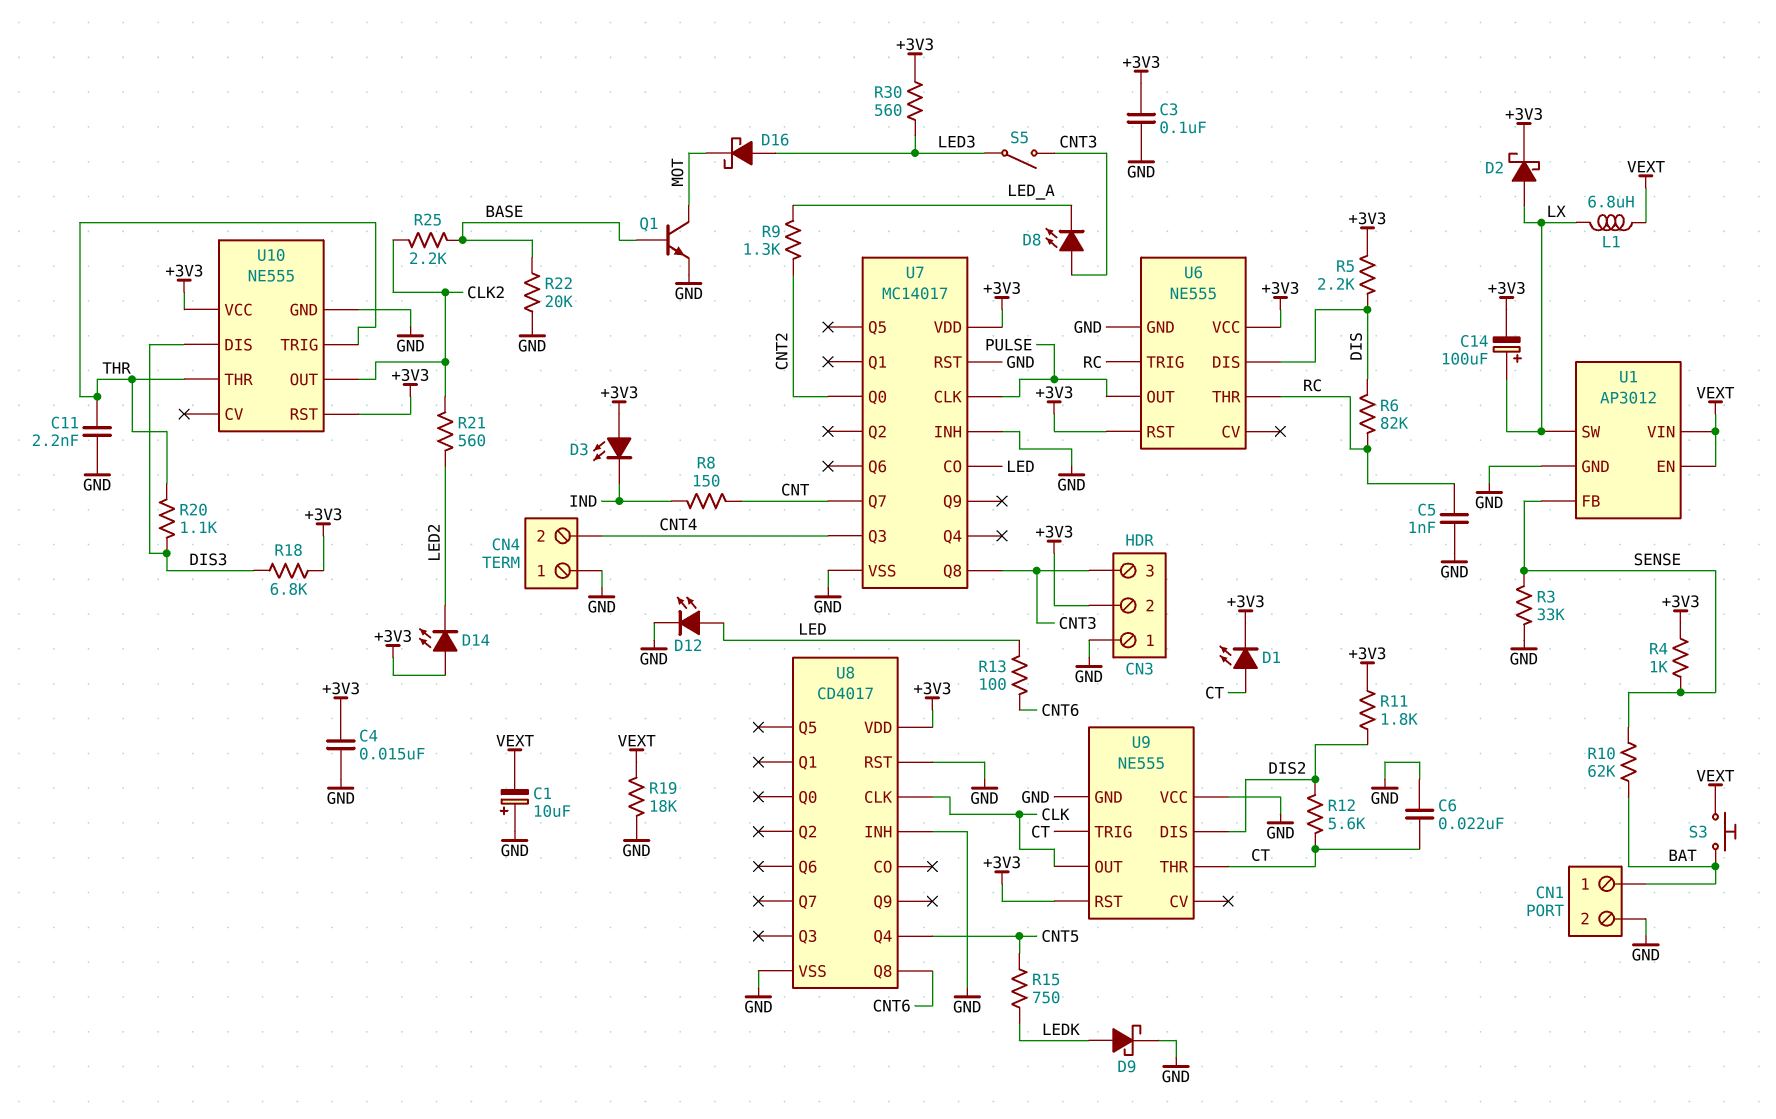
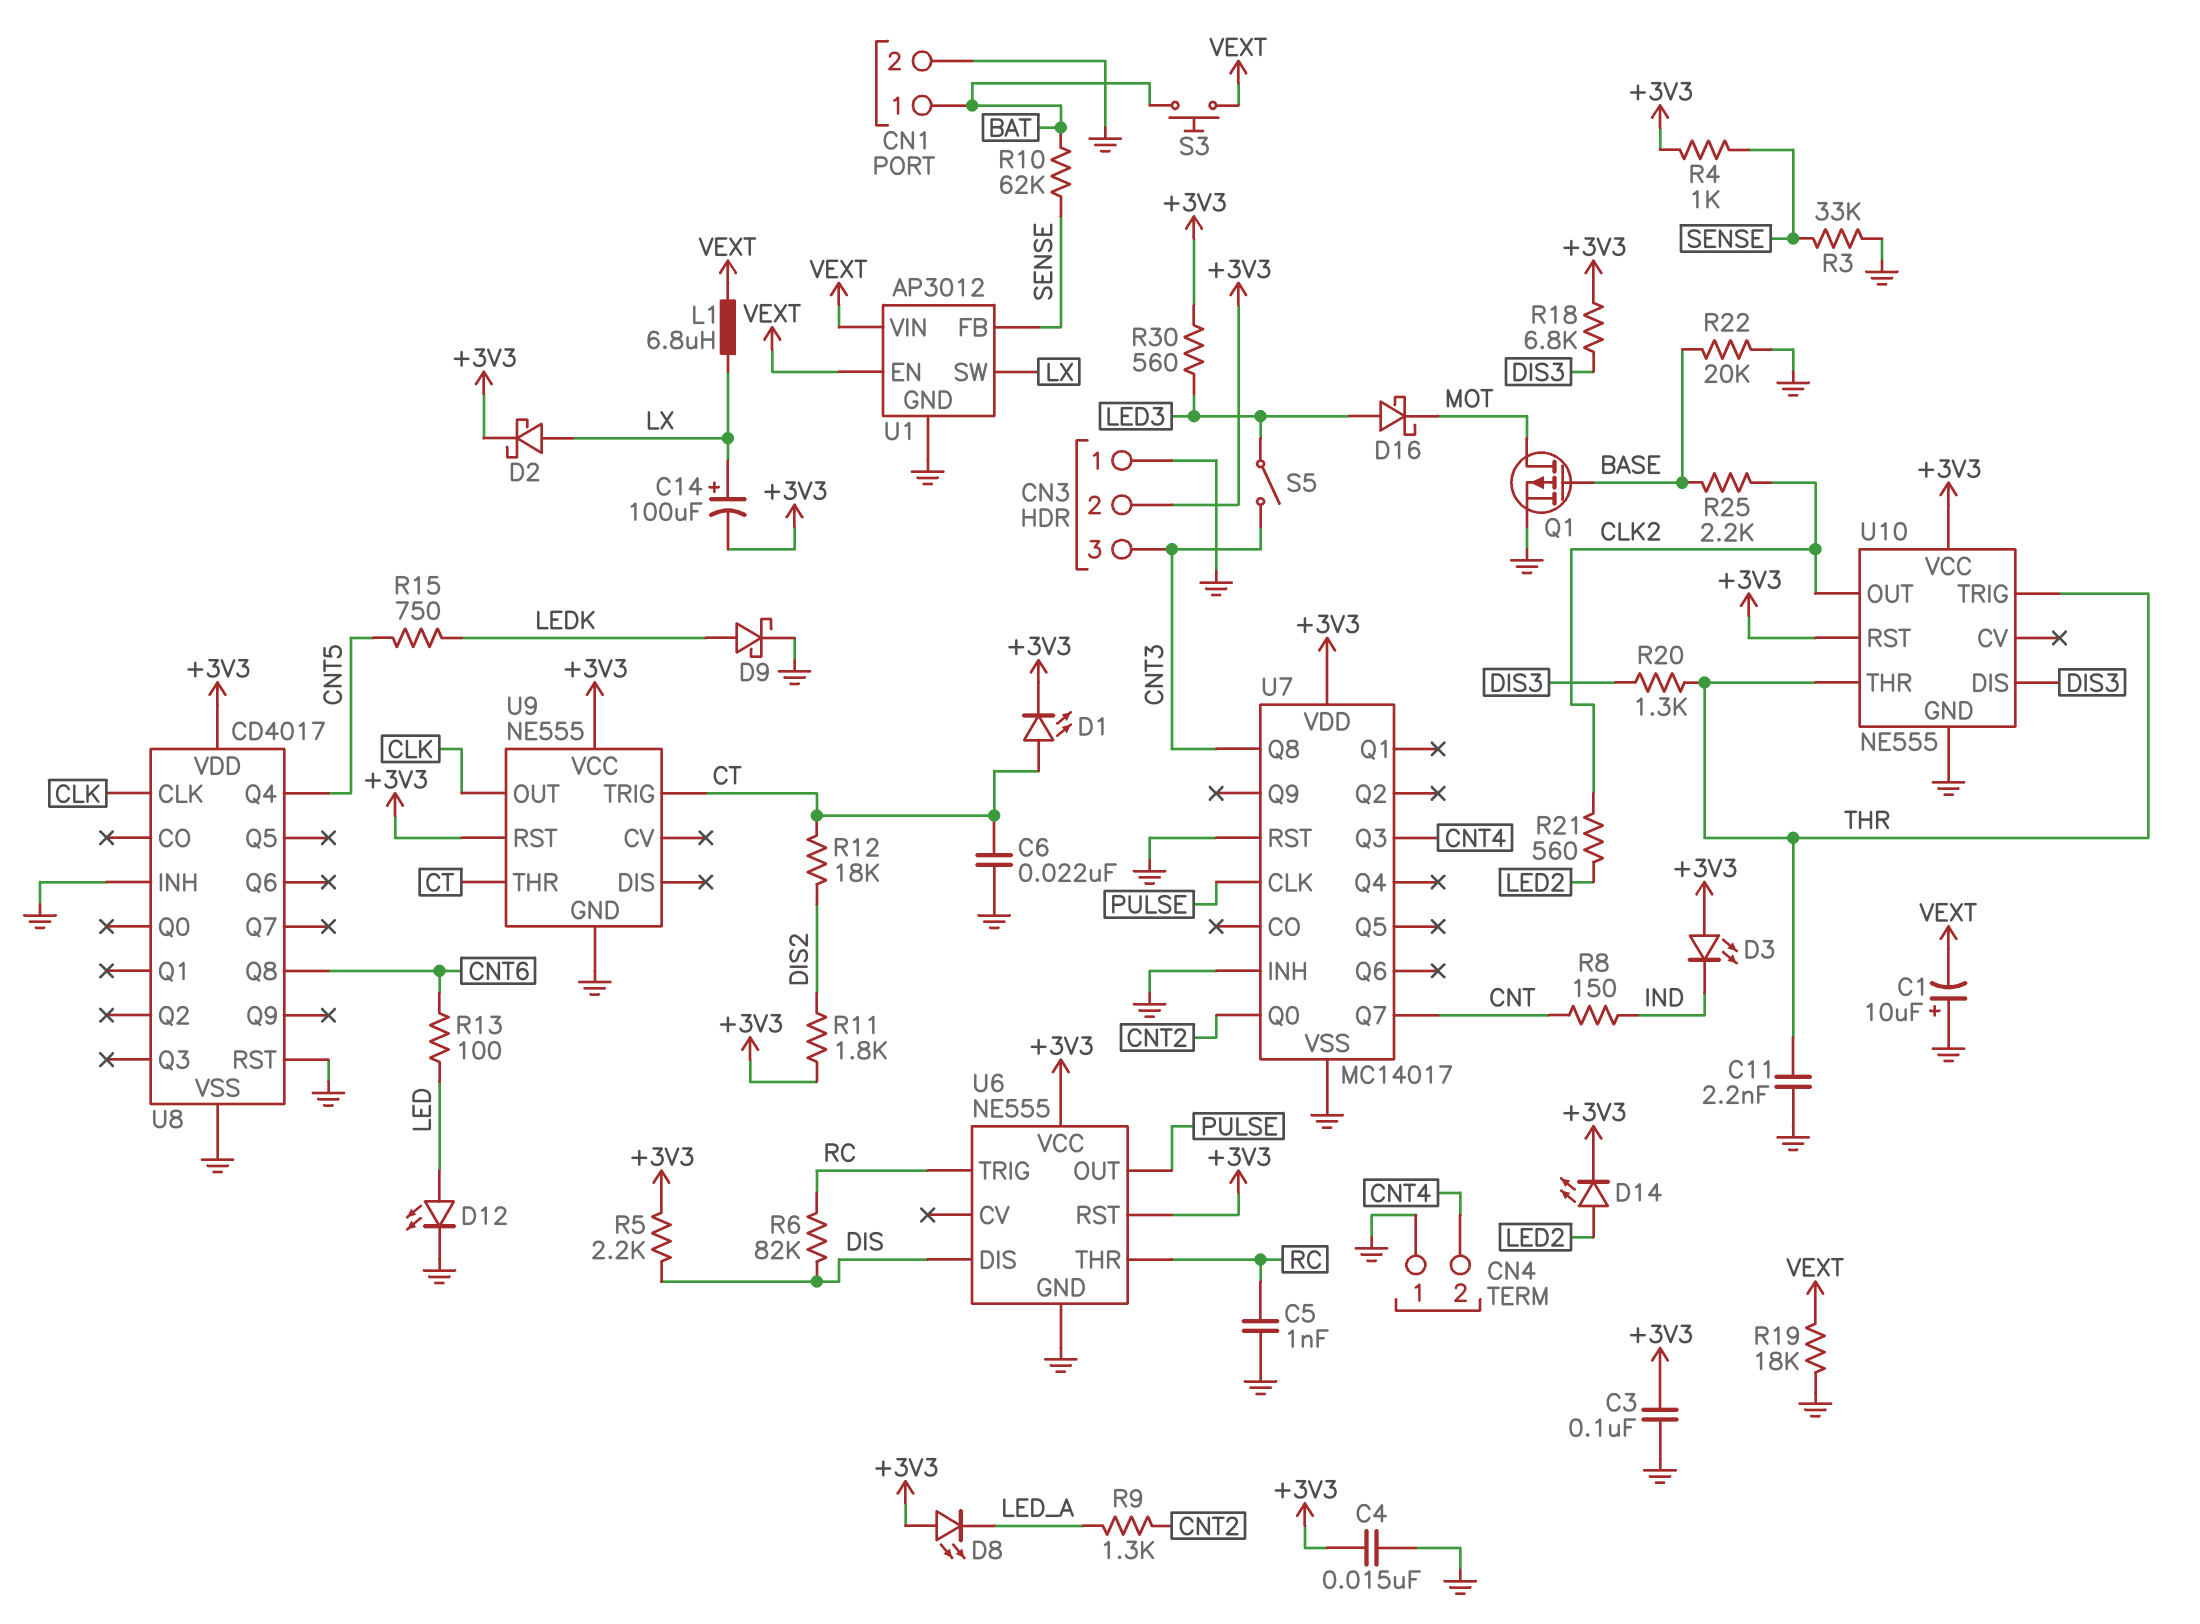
D8: LED (A CNT3, K LED_A) -> LED (A +3V3, K LED_A)
D14: LED (A +3V3, K LED2) -> LED (A LED2, K +3V3)
Q1: NPN (B BASE, C MOT, E GND) -> PMOS (G BASE, D MOT, S GND)
R12: 5.6k (CT, DIS2) -> 18k (CT, DIS2)
R20: 1.1k (DIS3, THR) -> 1.3k (DIS3, THR)
U7 pin CO: LED -> none
U9 pin DIS: DIS2 -> none
U9 pin VCC: GND -> +3V3

